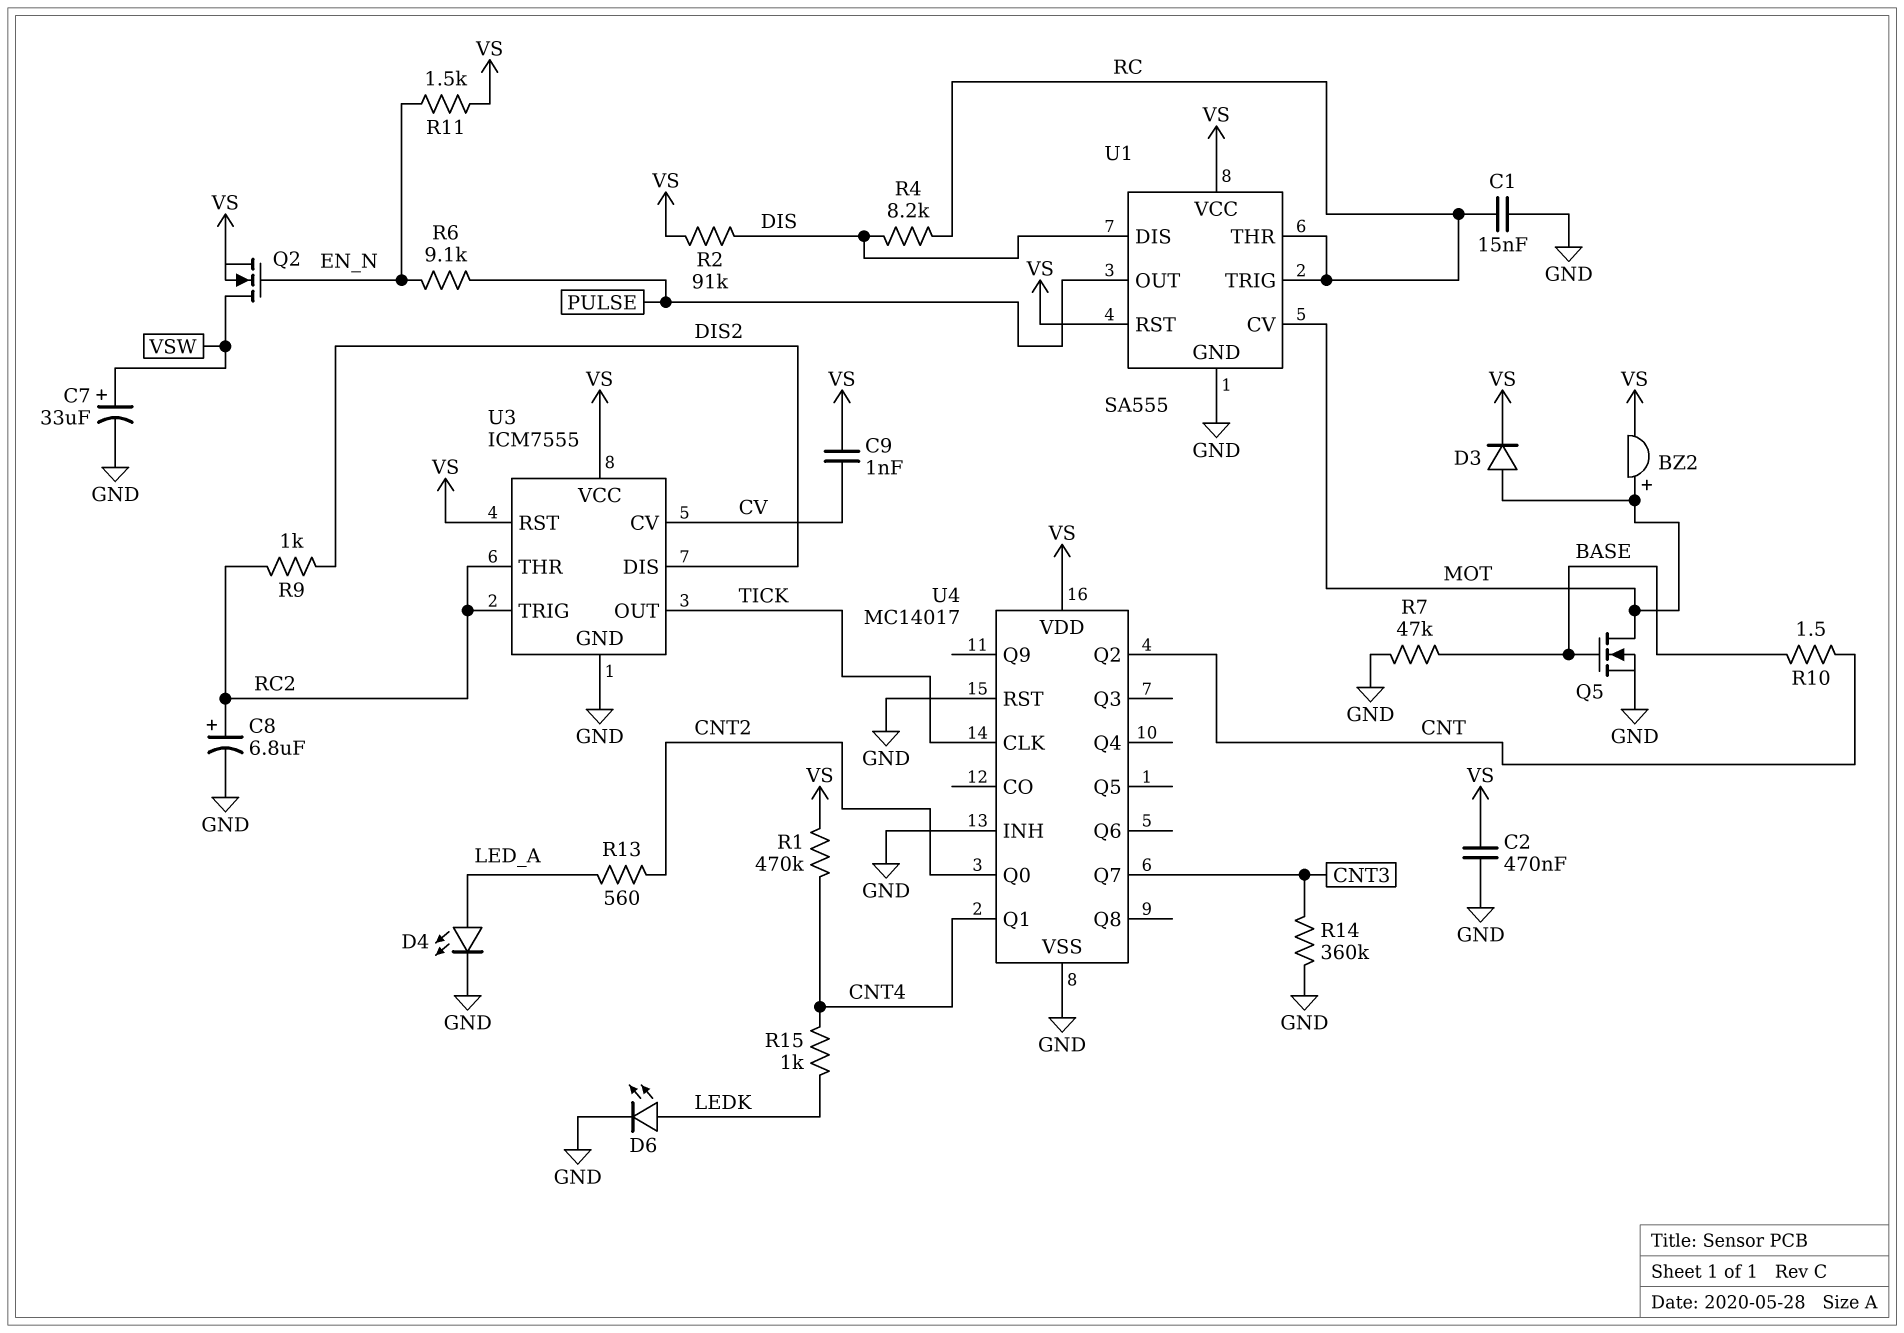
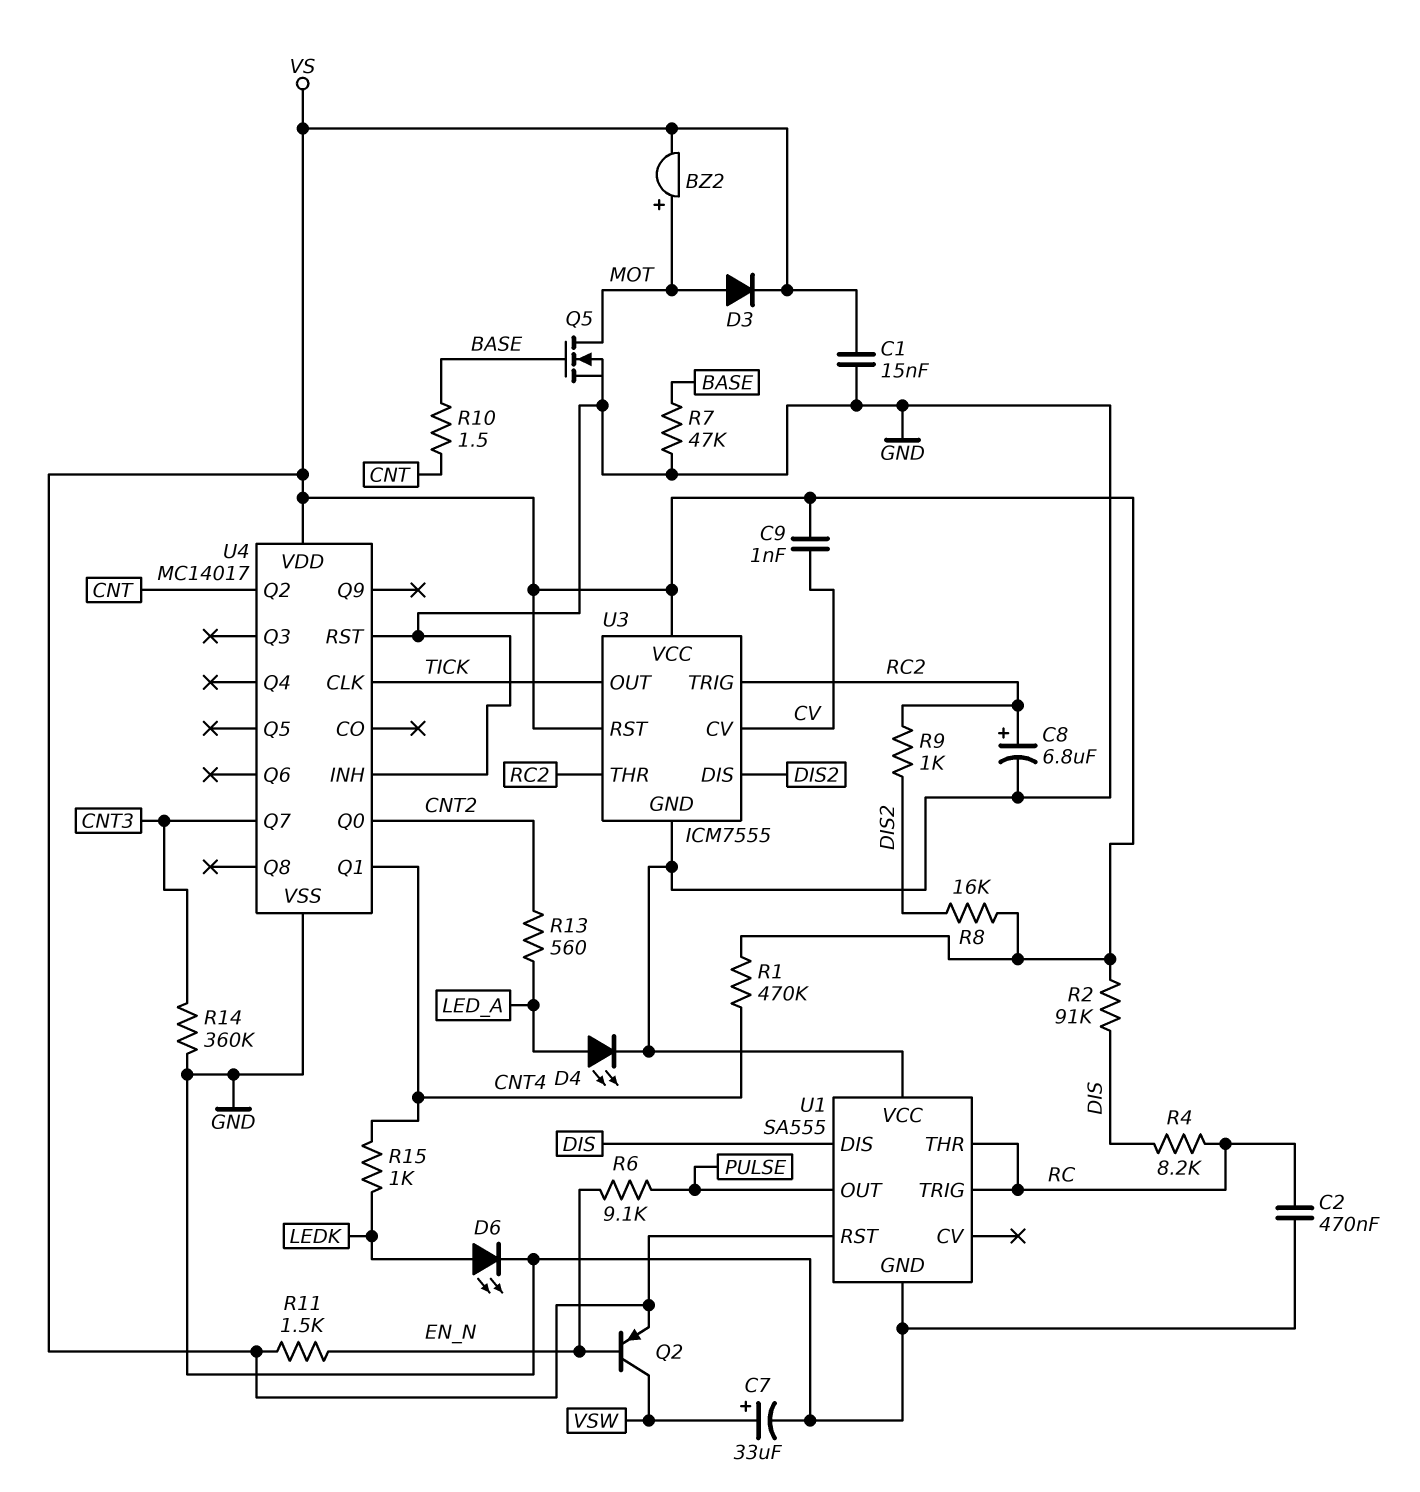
C1: 15nF (GND, RC) -> 15nF (GND, VS)
C2: 470nF (GND, VS) -> 470nF (GND, RC)
Q2: NMOS (G EN_N, D VSW, S VS) -> PNP (B EN_N, C VSW, E VS)
R8: none -> 16k (DIS2, VS)
U1 pin CV: MOT -> none
U1 pin VCC: VS -> GND

